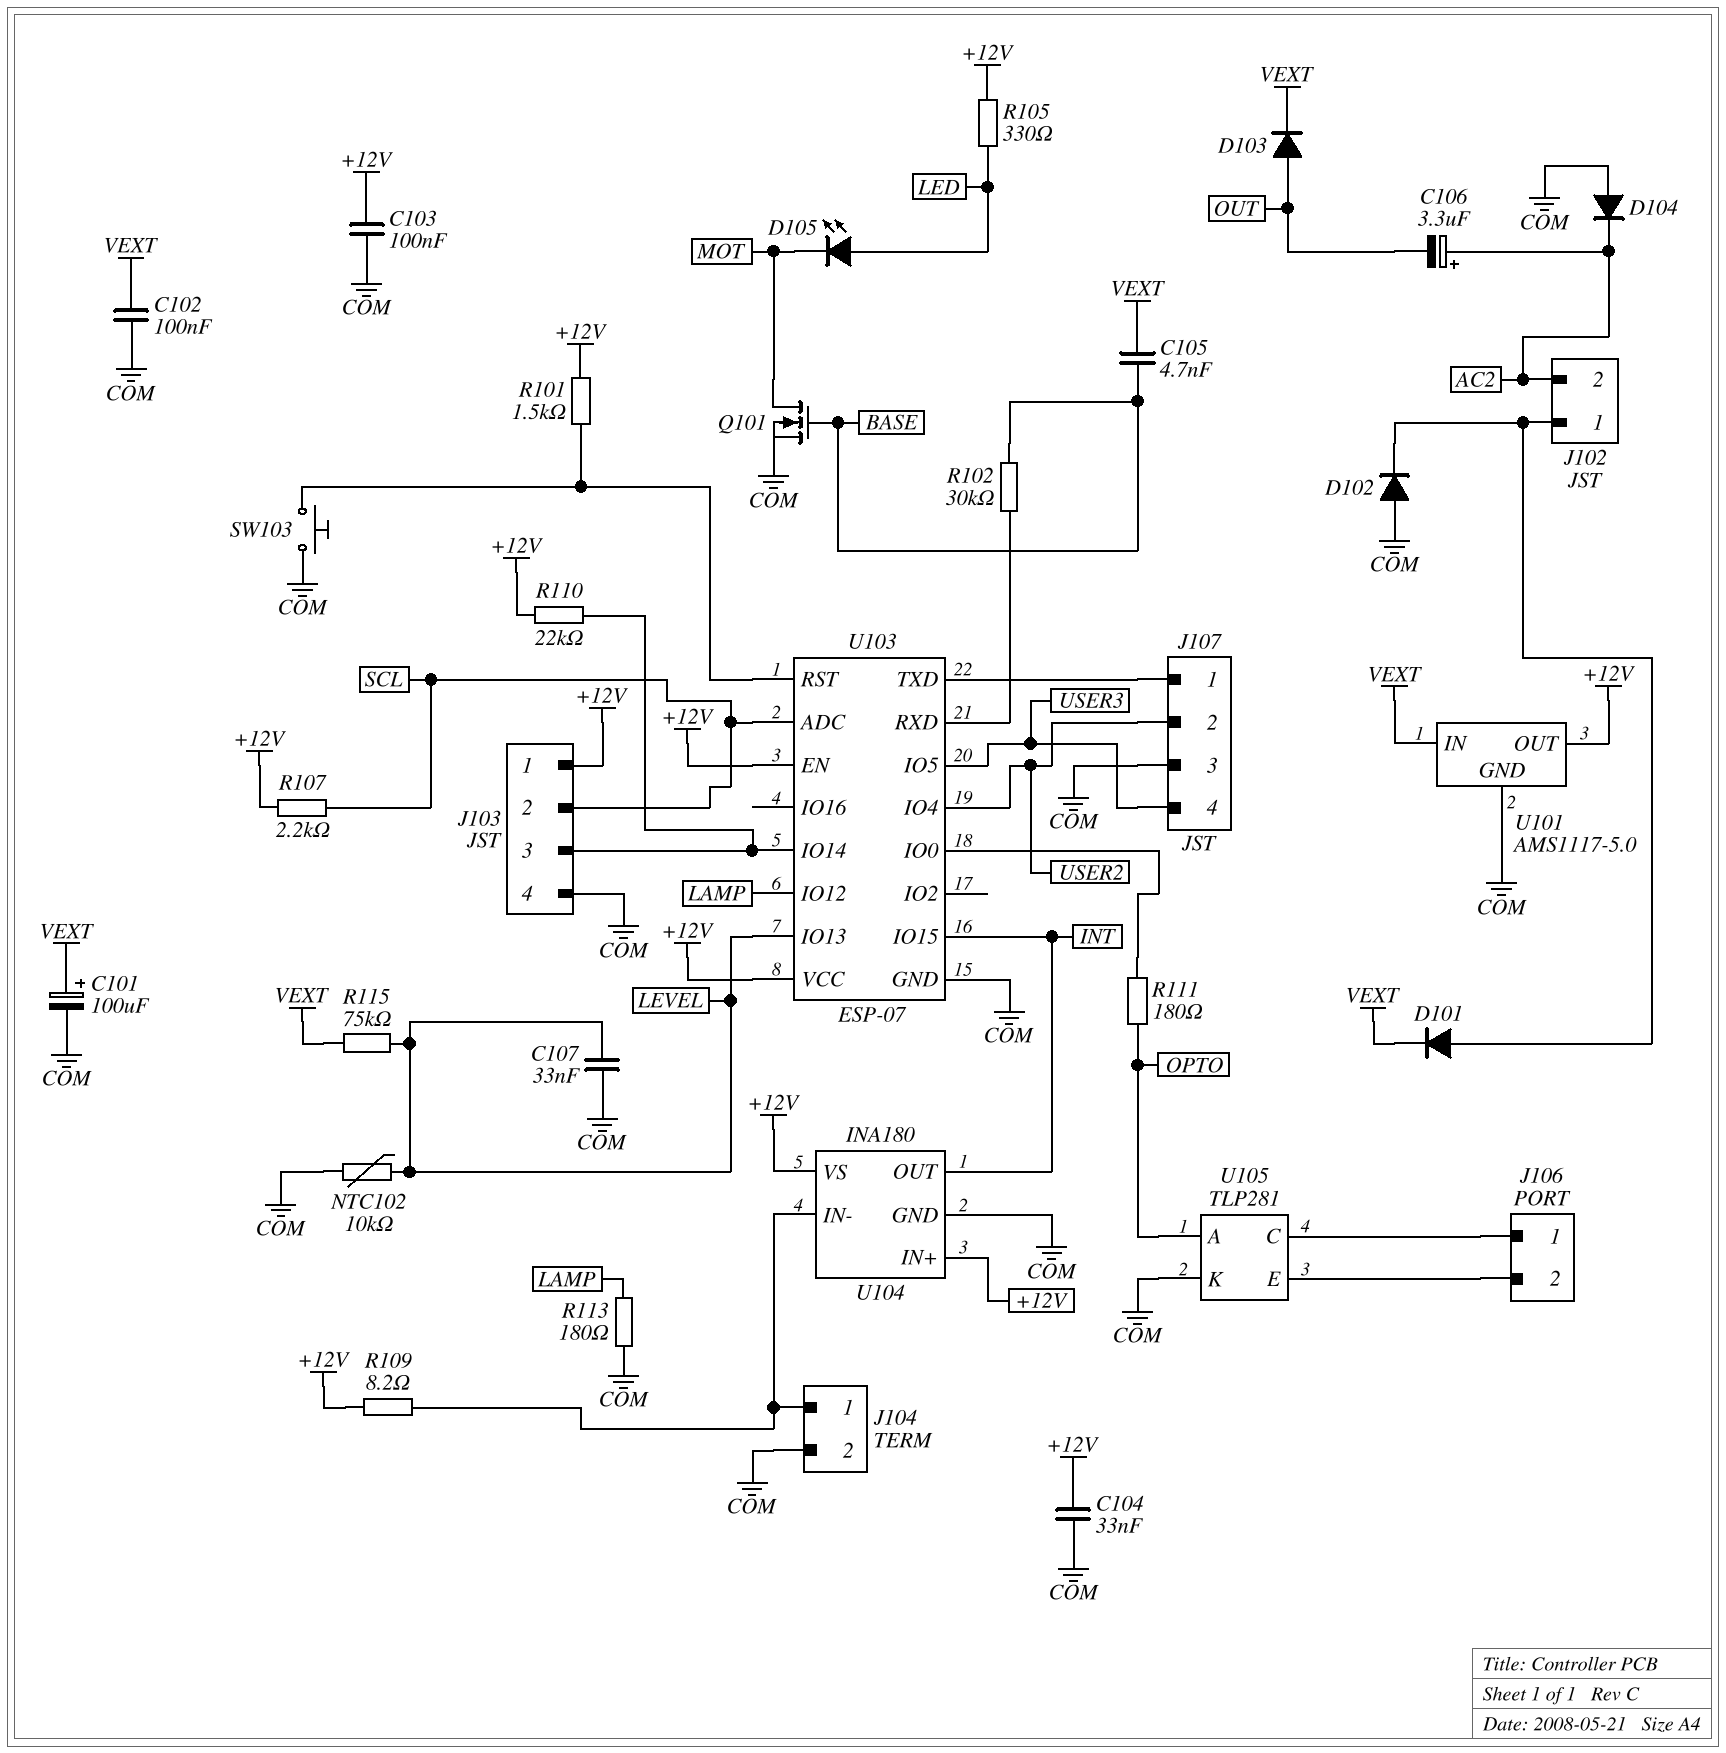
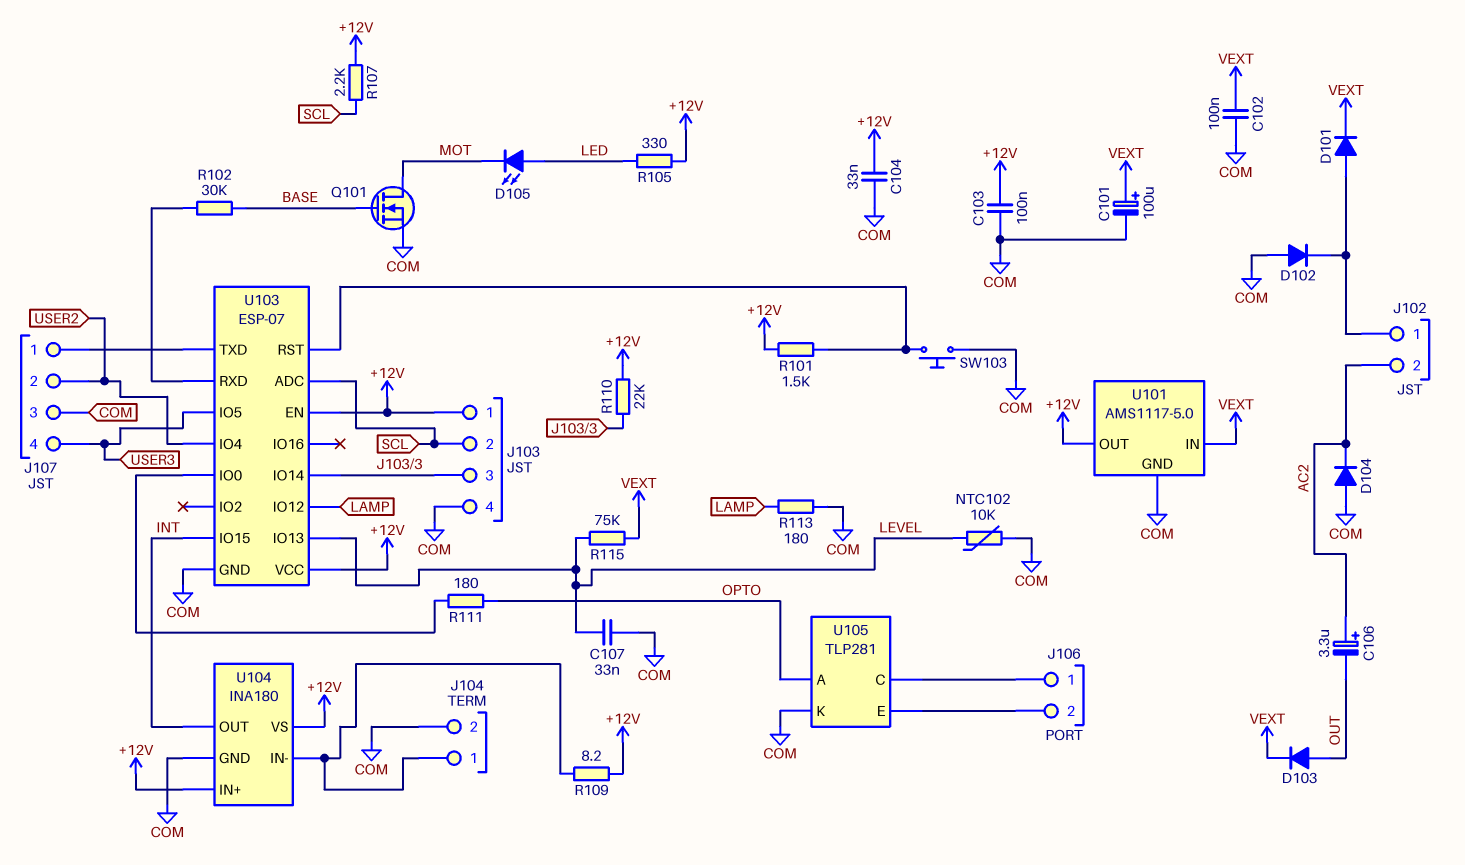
C105: 4.7nF (BASE, VEXT) -> none

